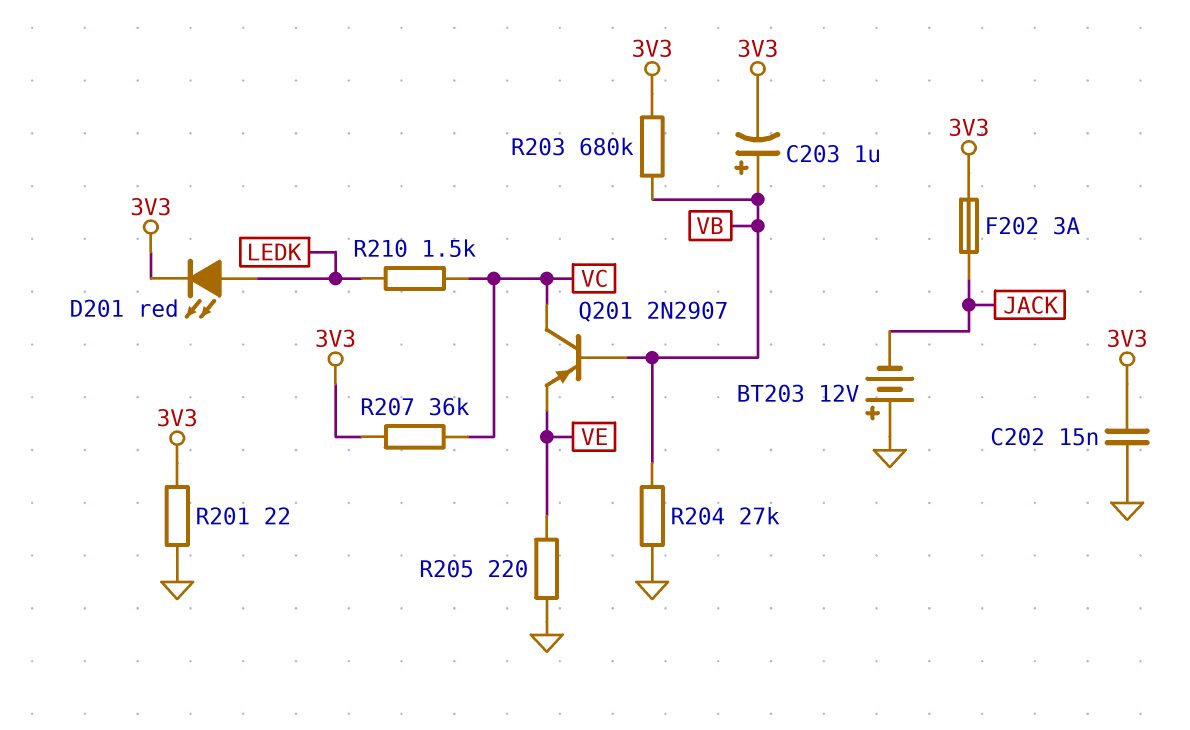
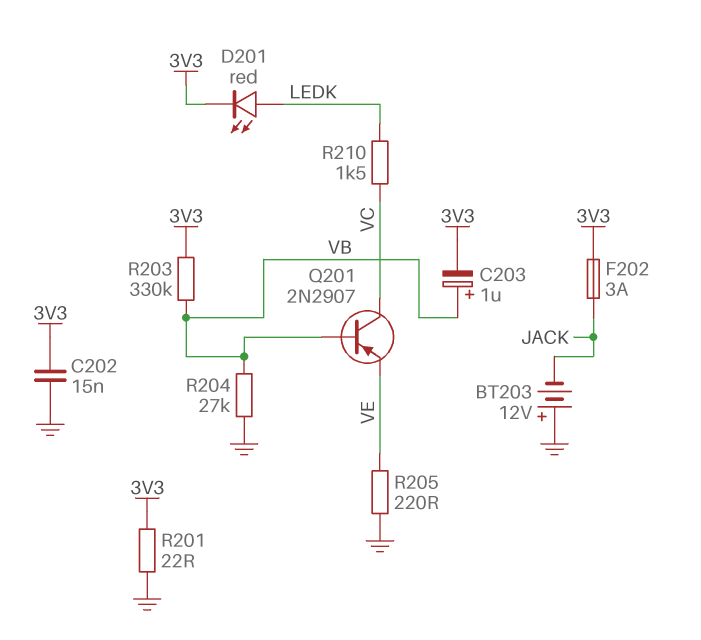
R203: 680k (3V3, VB) -> 330k (3V3, VB)
R207: 36k (3V3, VC) -> none

